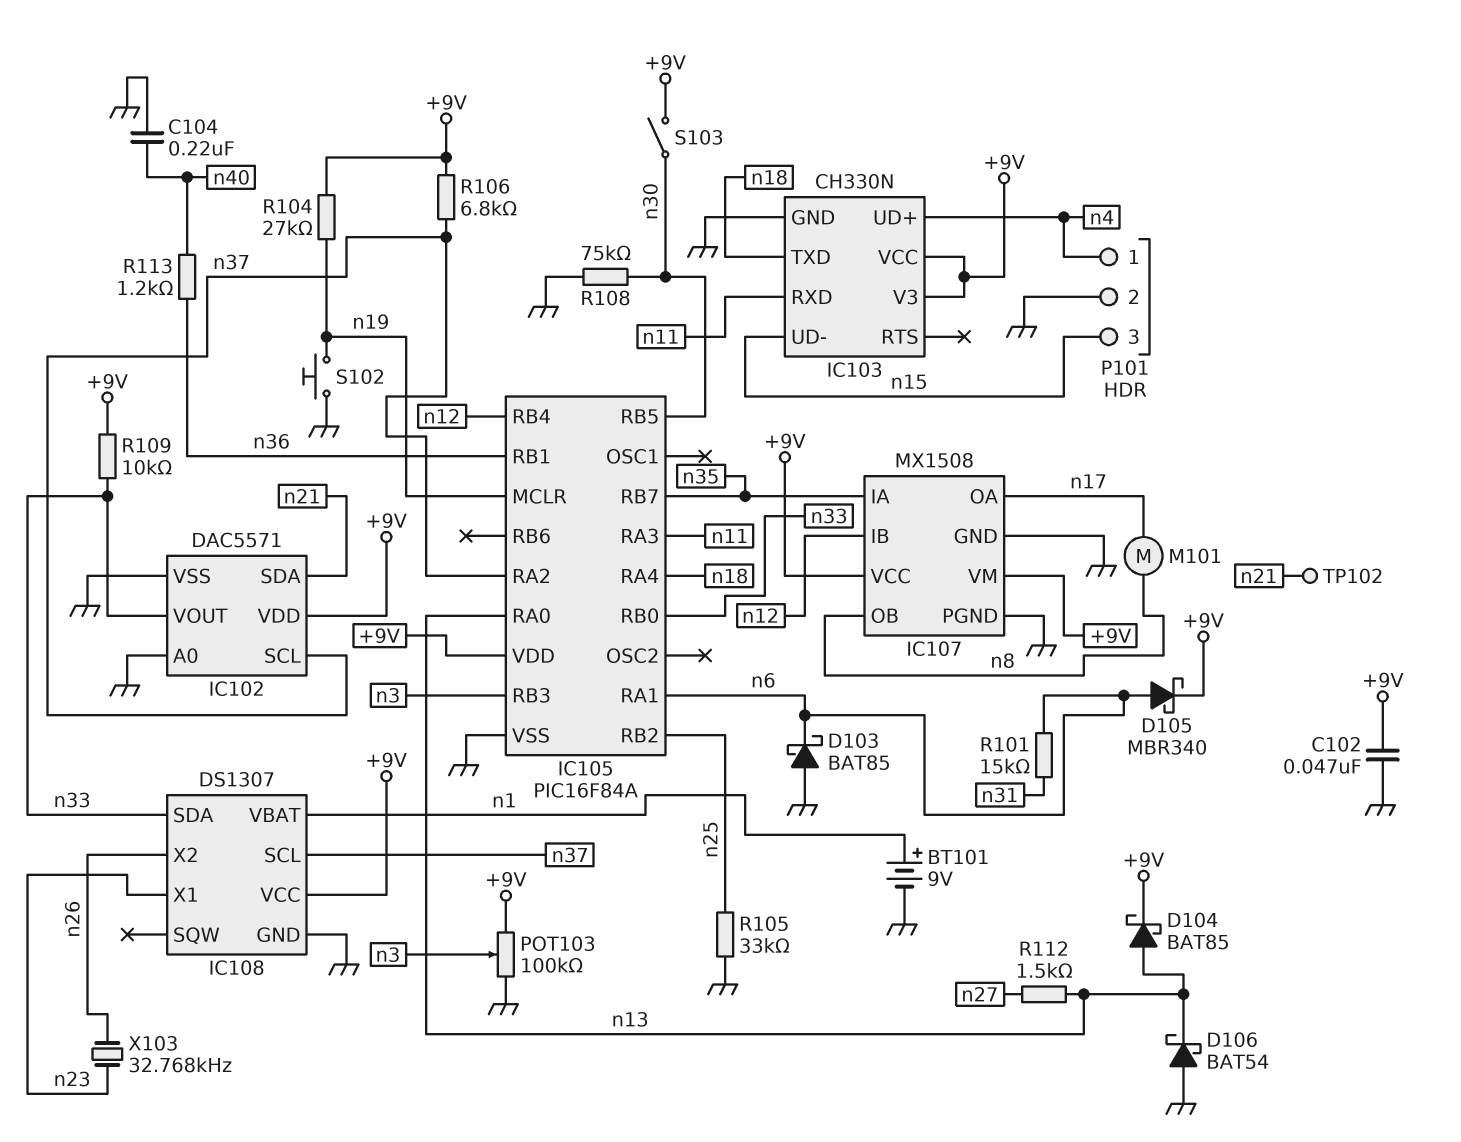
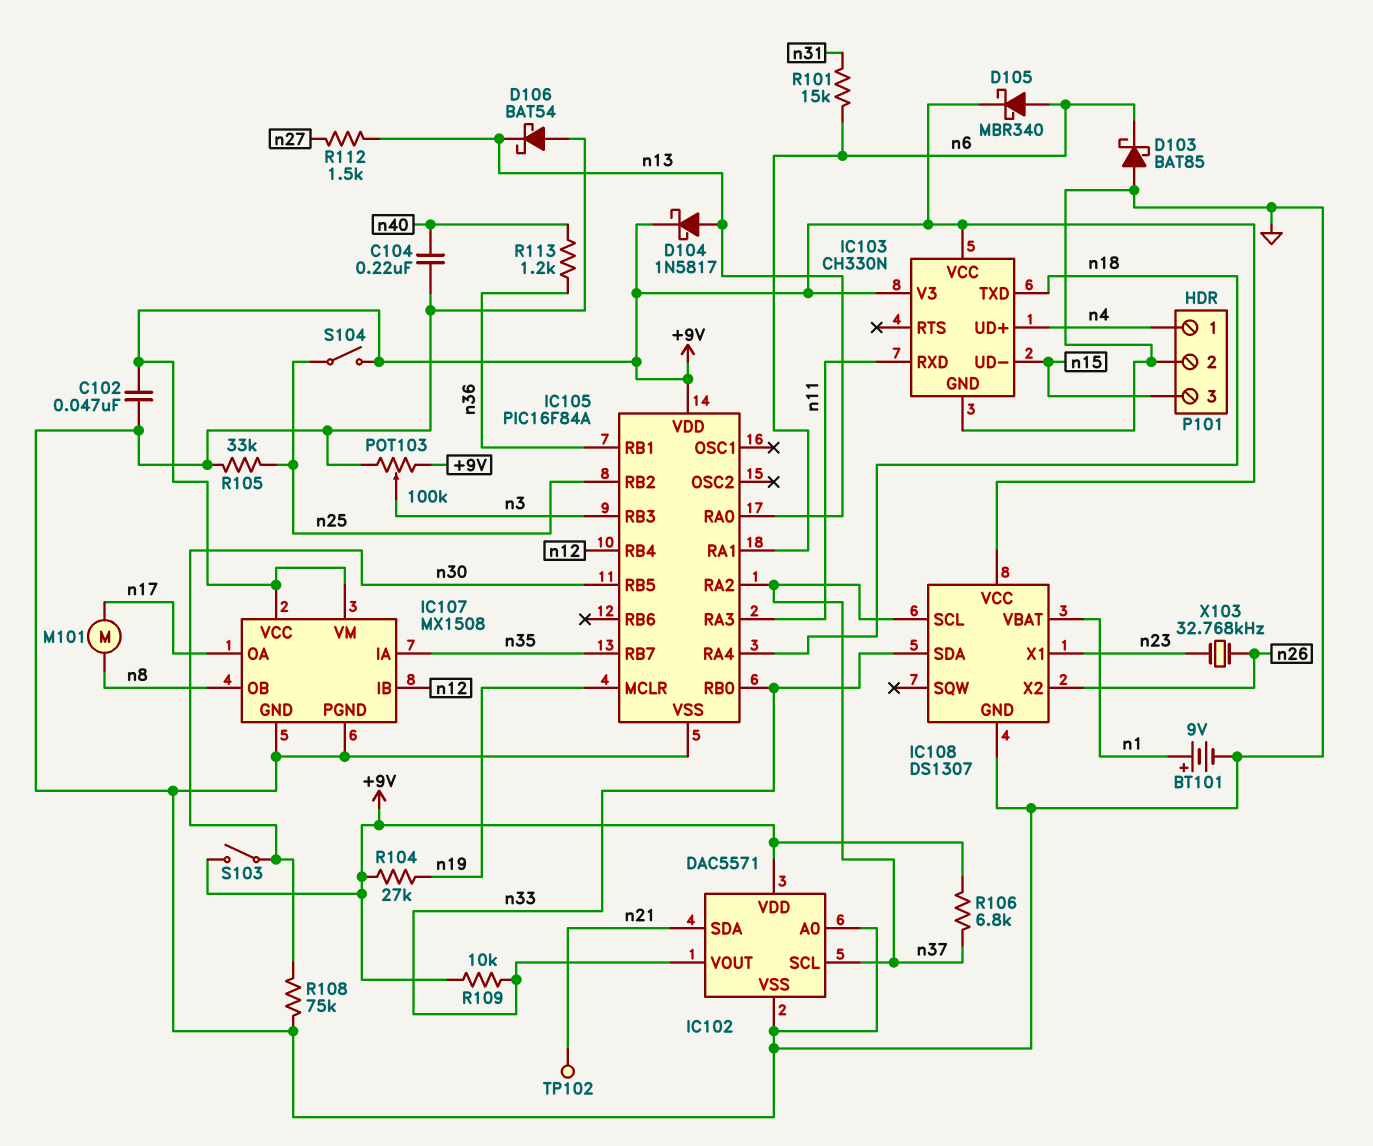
D104: schottky BAT85 (A n13, K +9V) -> schottky 1N5817 (A n13, K +9V)
S102: button (GND, n19) -> none
S104: none -> switch (+9V, n25)

